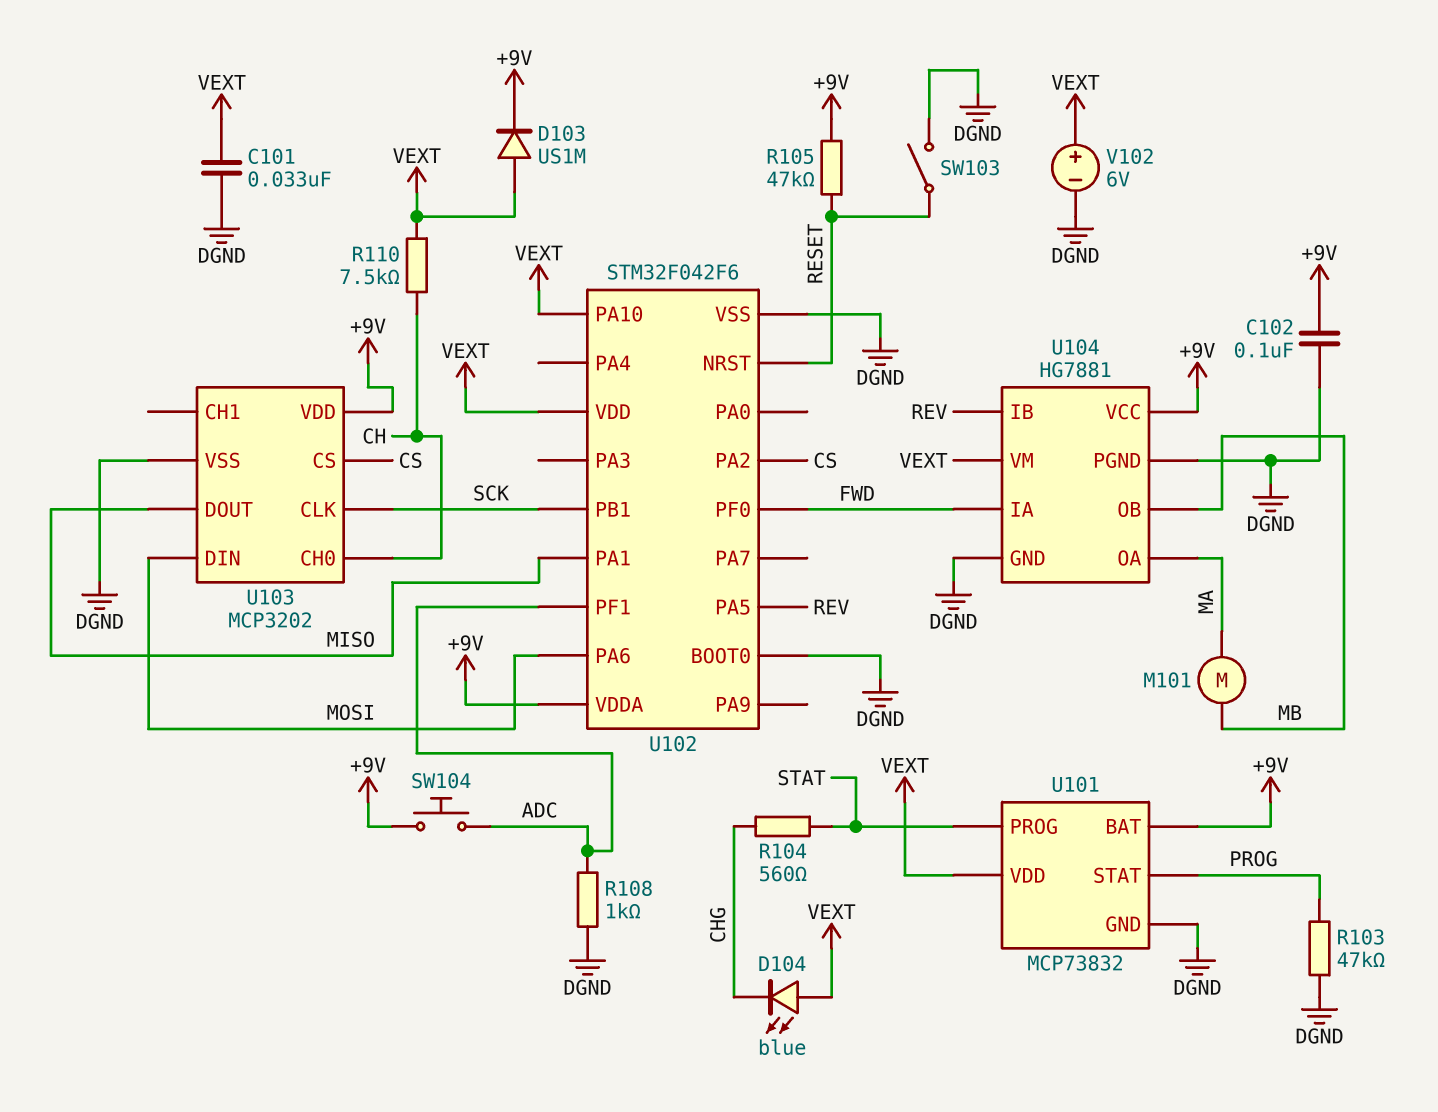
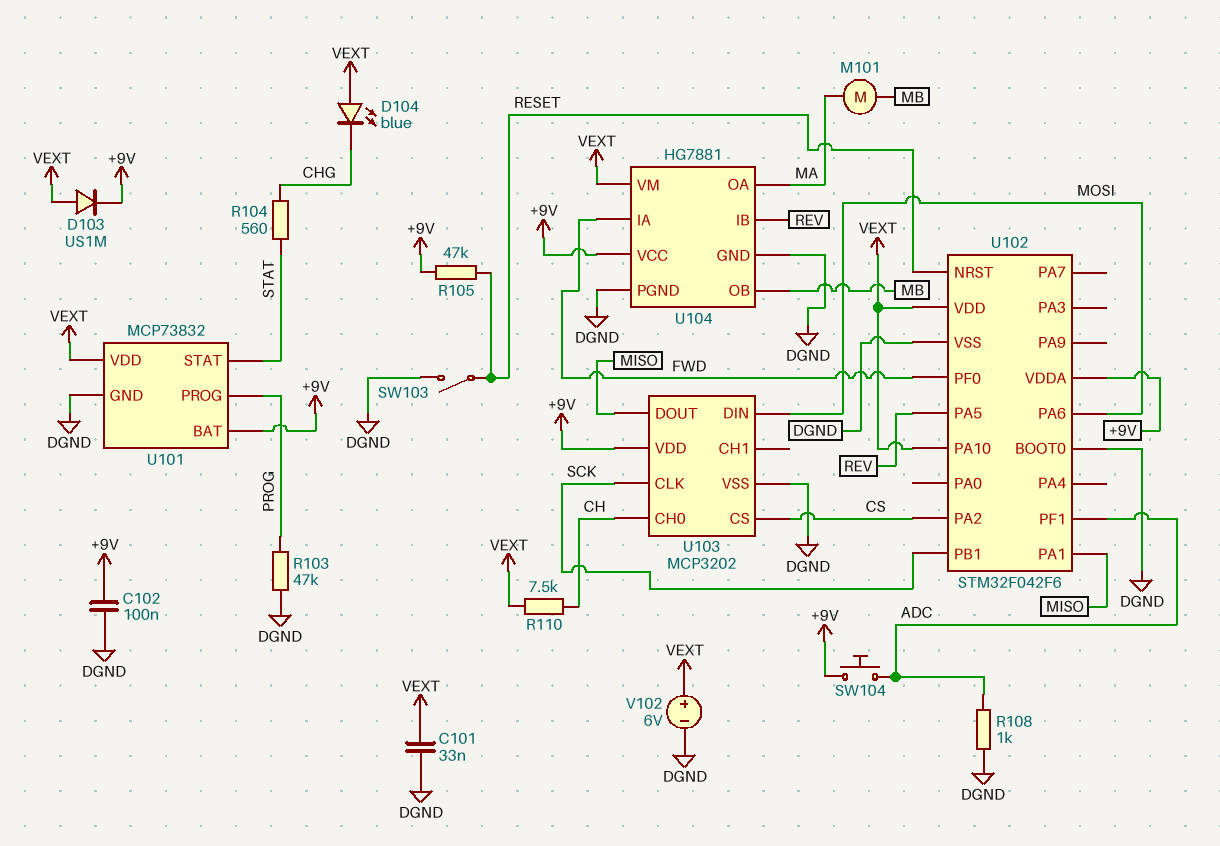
U101 pin PROG: STAT -> PROG
U101 pin STAT: PROG -> STAT

